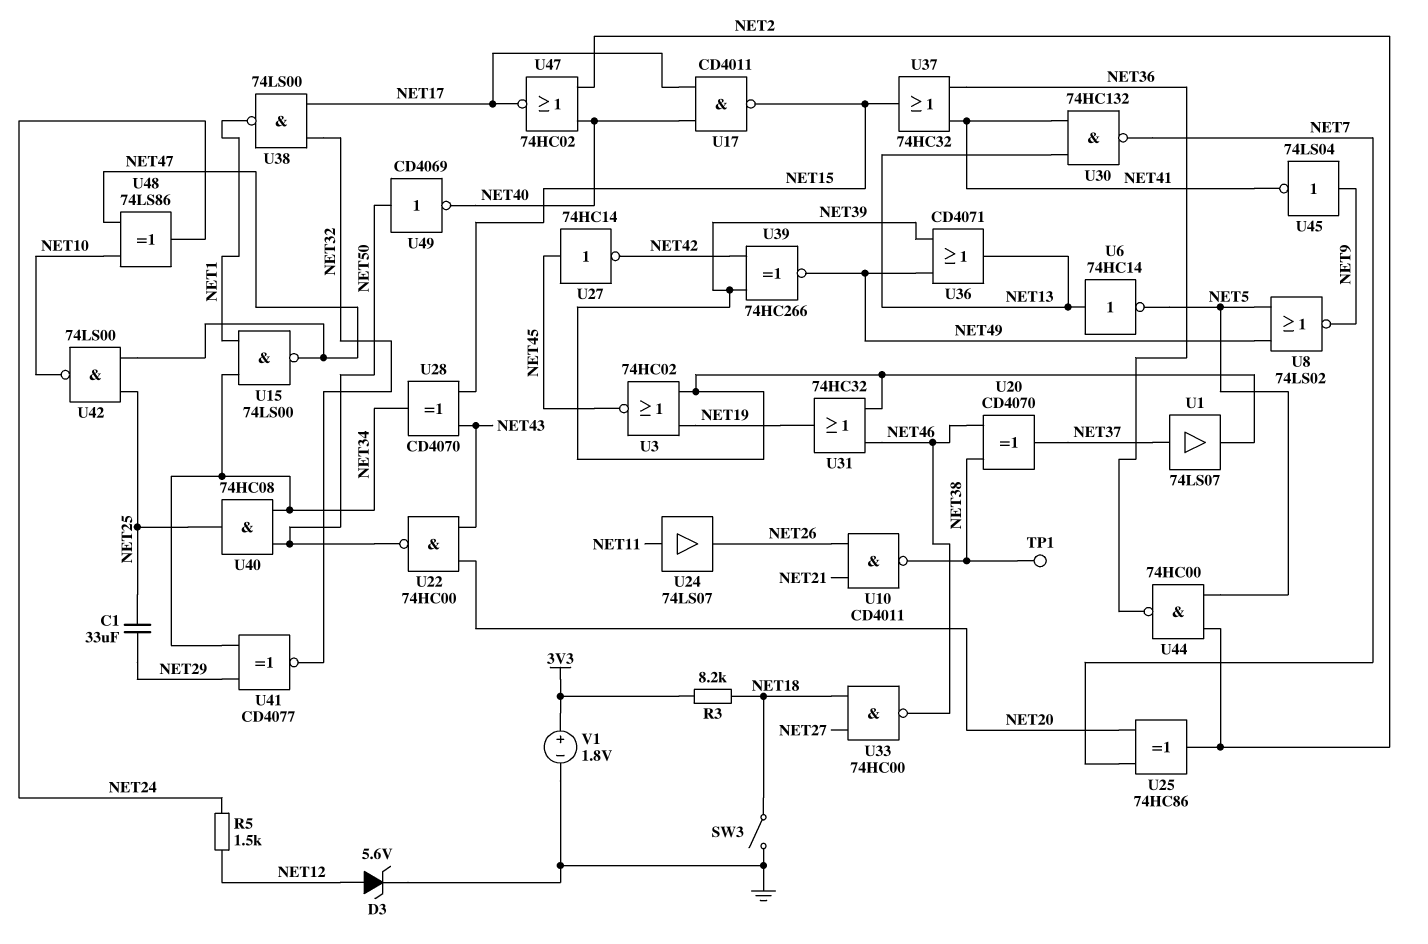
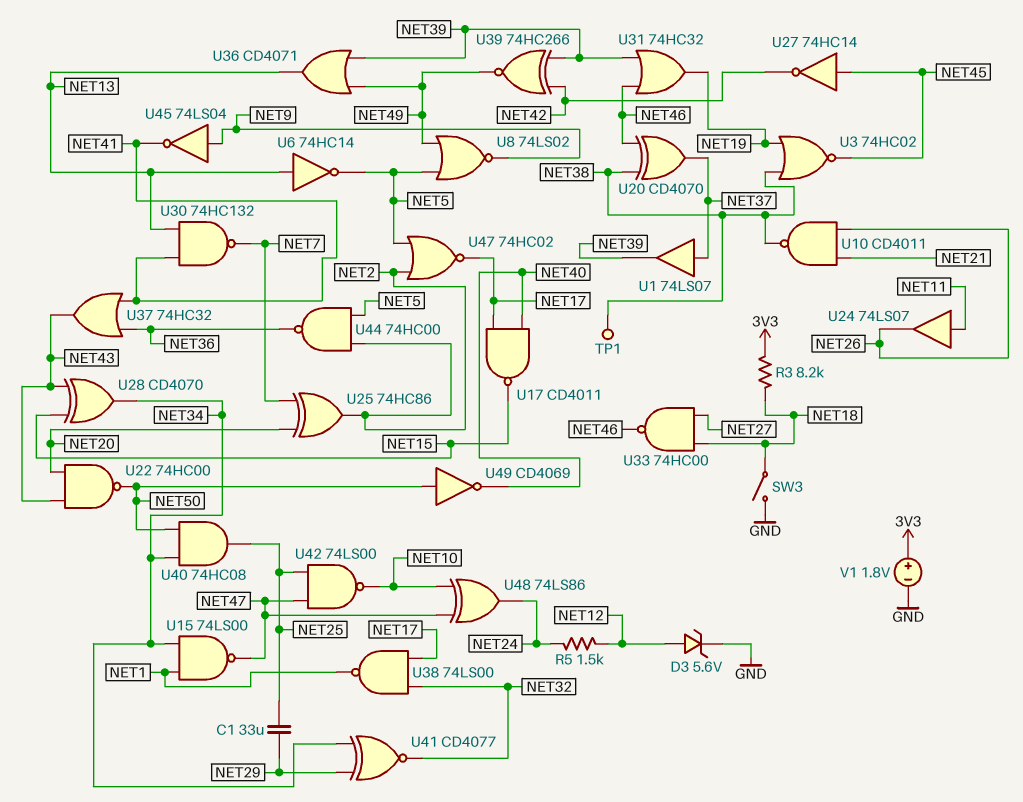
U3: NOR 74HC02 (in NET19, in NET39, out NET45) -> NOR 74HC02 (in NET19, in NET38, out NET45)
U37: OR 74HC32 (in NET36, in NET41, out NET15) -> OR 74HC32 (in NET36, in NET41, out NET43)
U47: NOR 74HC02 (in NET2, in NET40, out NET17) -> NOR 74HC02 (in NET2, in NET5, out NET17)

